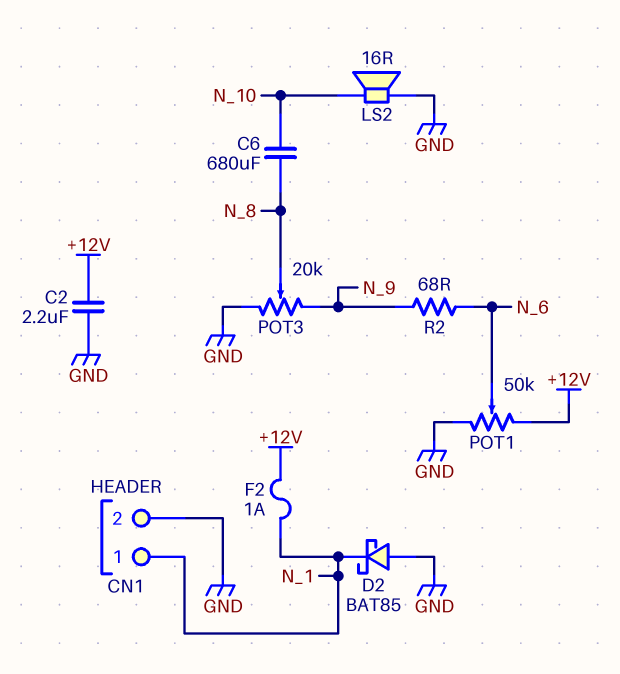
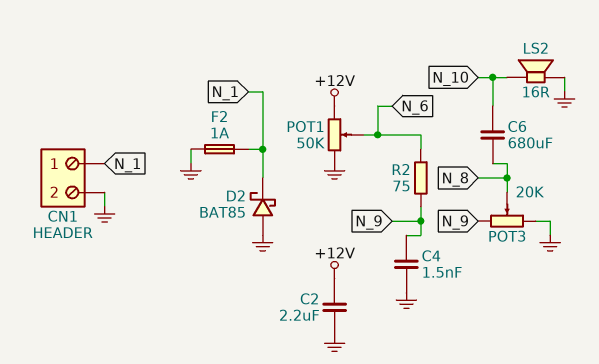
C4: none -> 1.5nF (GND, N_9)
F2: 1A (+12V, N_1) -> 1A (GND, N_1)
R2: 68 (N_6, N_9) -> 75 (N_6, N_9)

